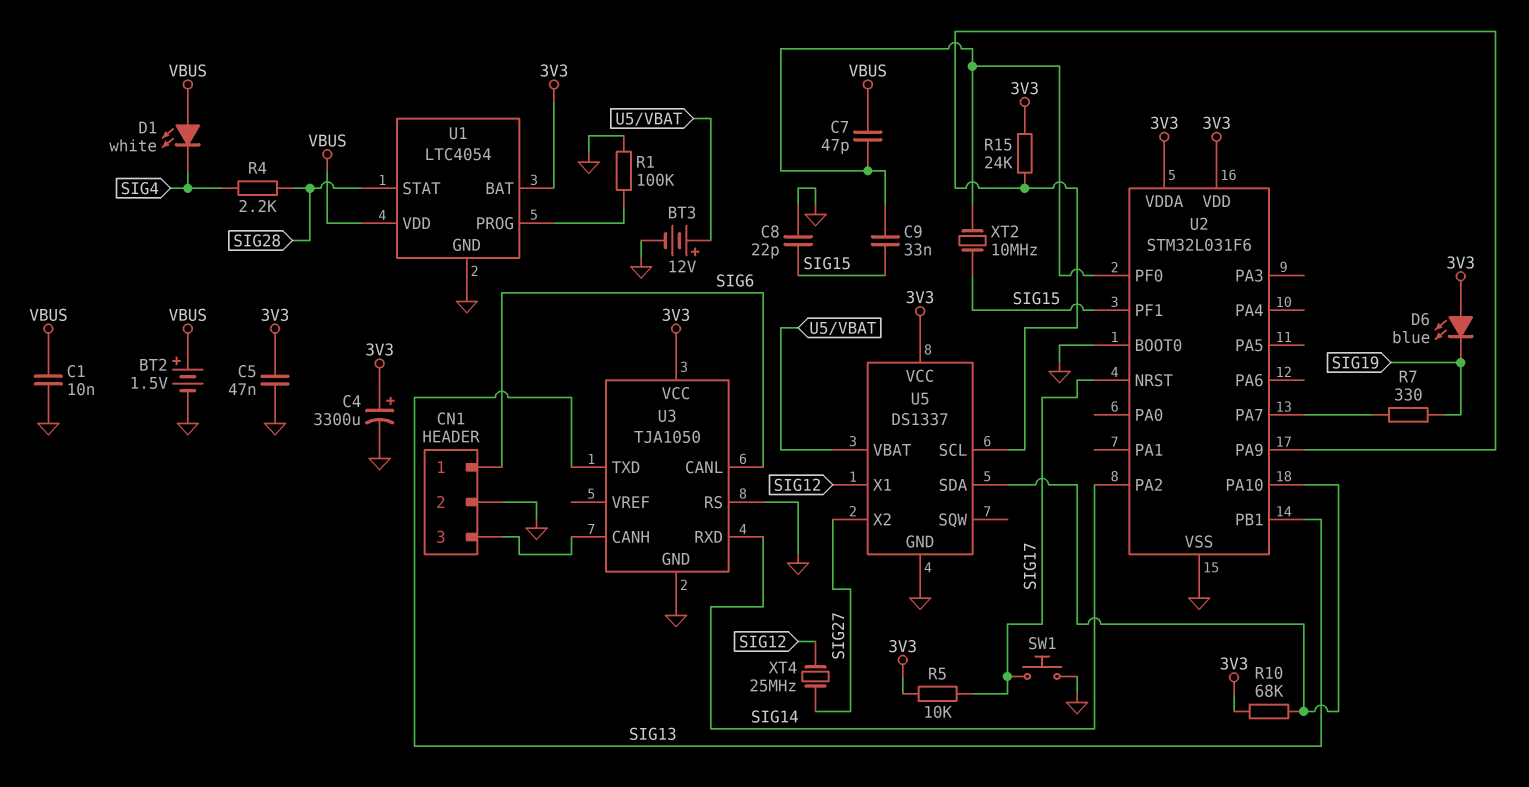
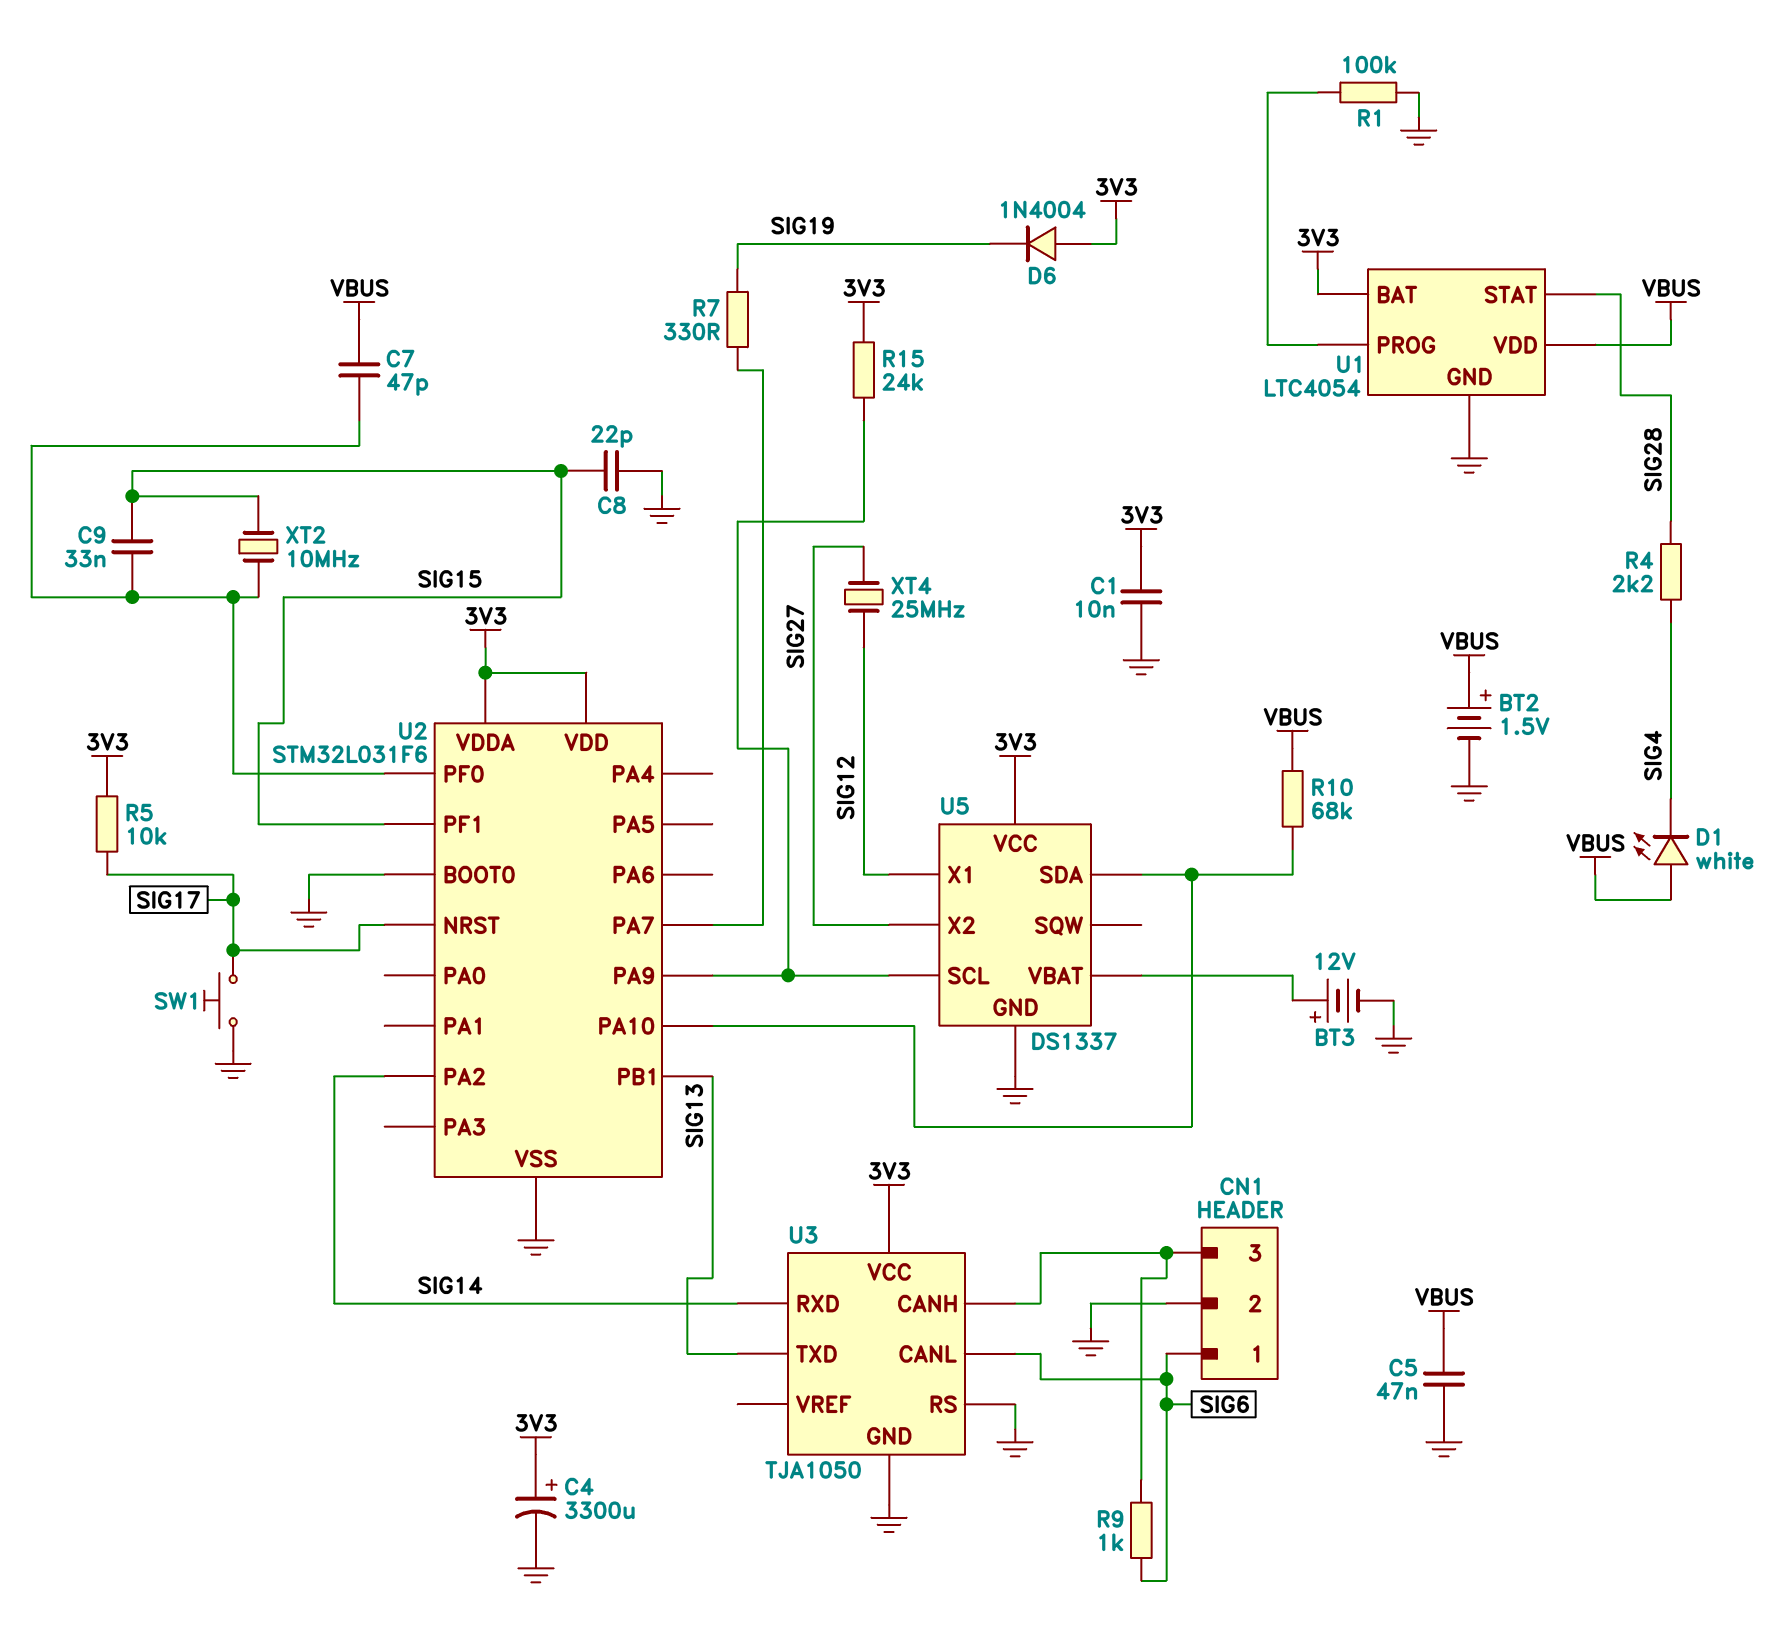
C1: 10nF (GND, VBUS) -> 10nF (3V3, GND)
C5: 47nF (3V3, GND) -> 47nF (GND, VBUS)
D6: LED blue (A 3V3, K SIG19) -> diode 1N4004 (A 3V3, K SIG19)
R9: none -> 1k (CN1/3, SIG6)
R10: 68k (3V3, U2/PA10) -> 68k (U2/PA10, VBUS)

